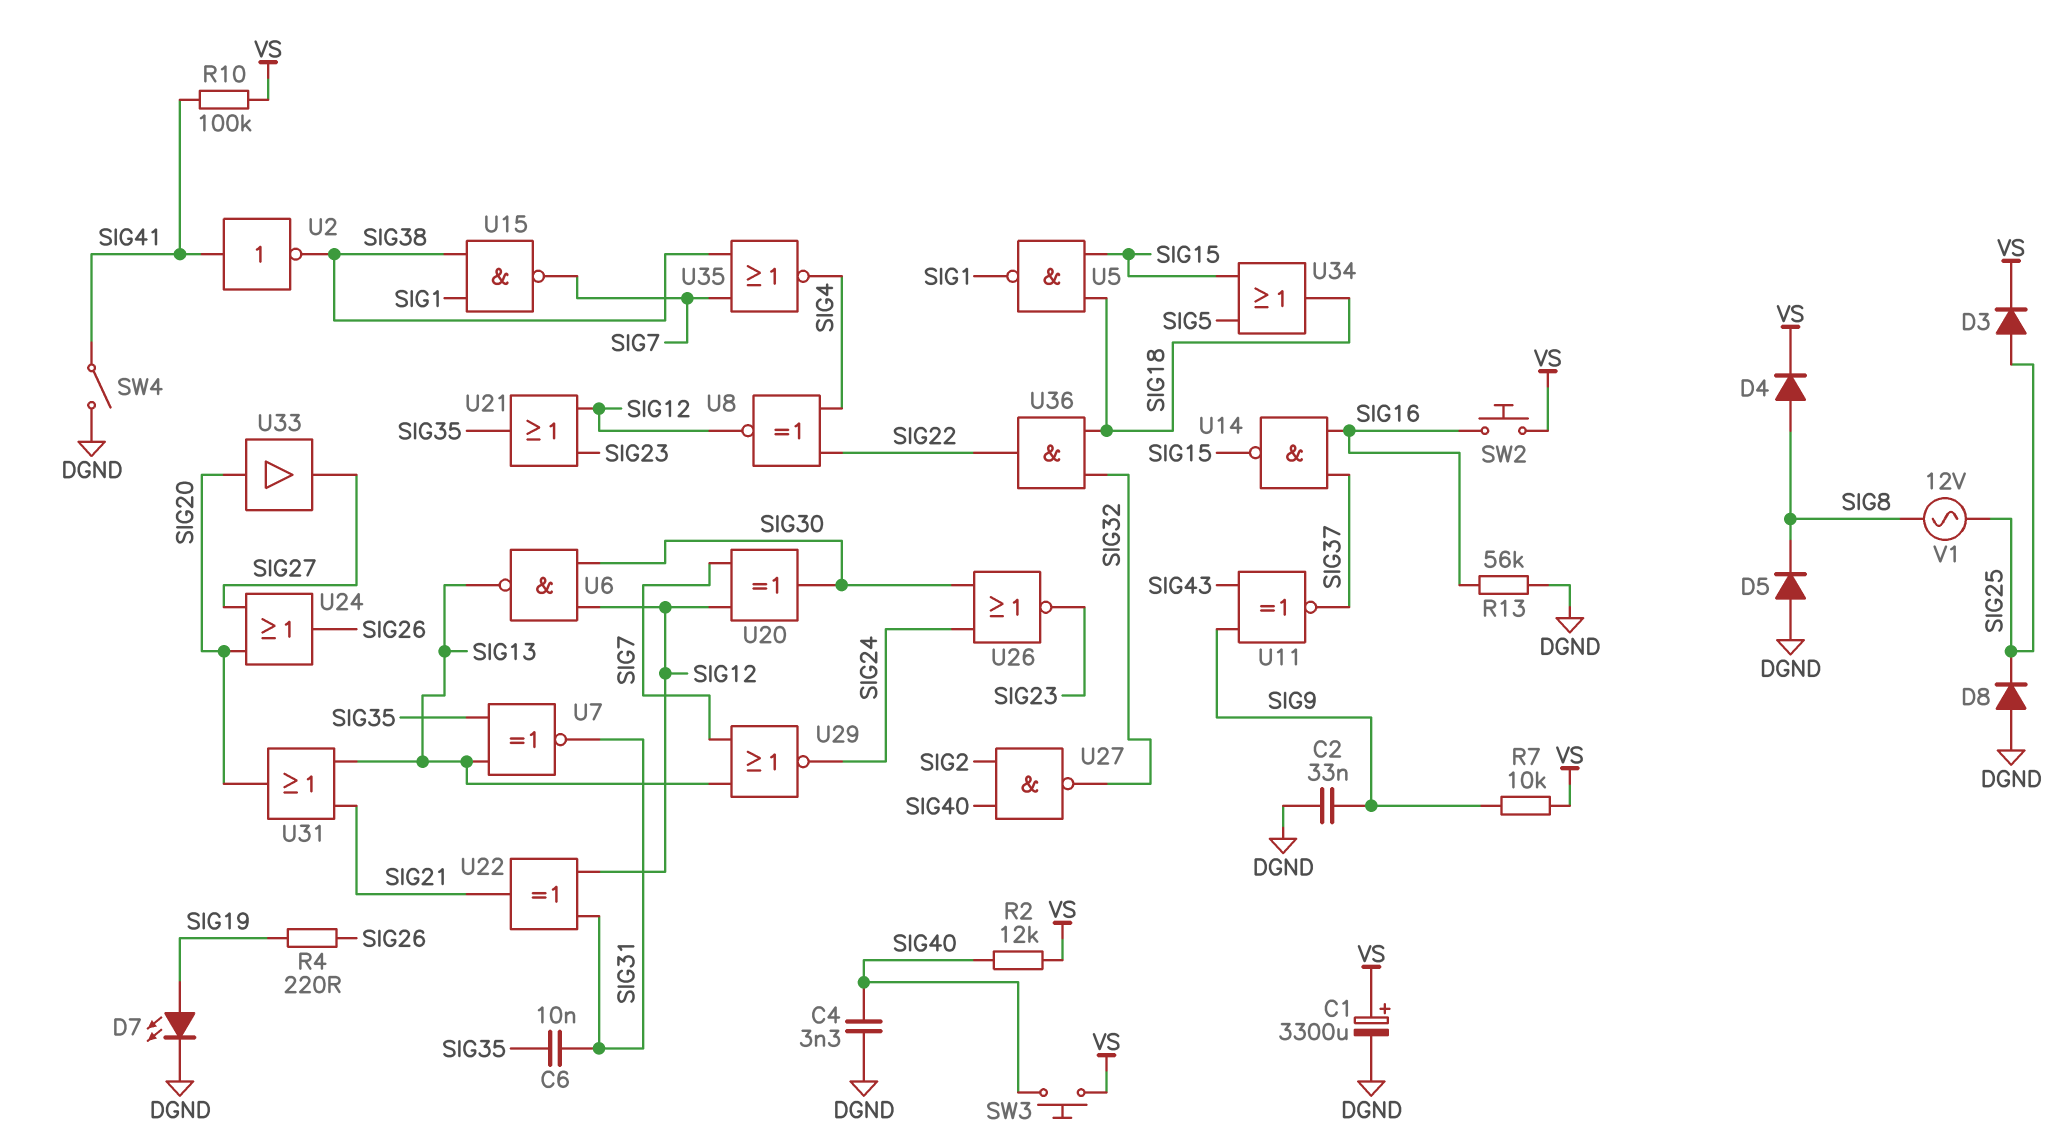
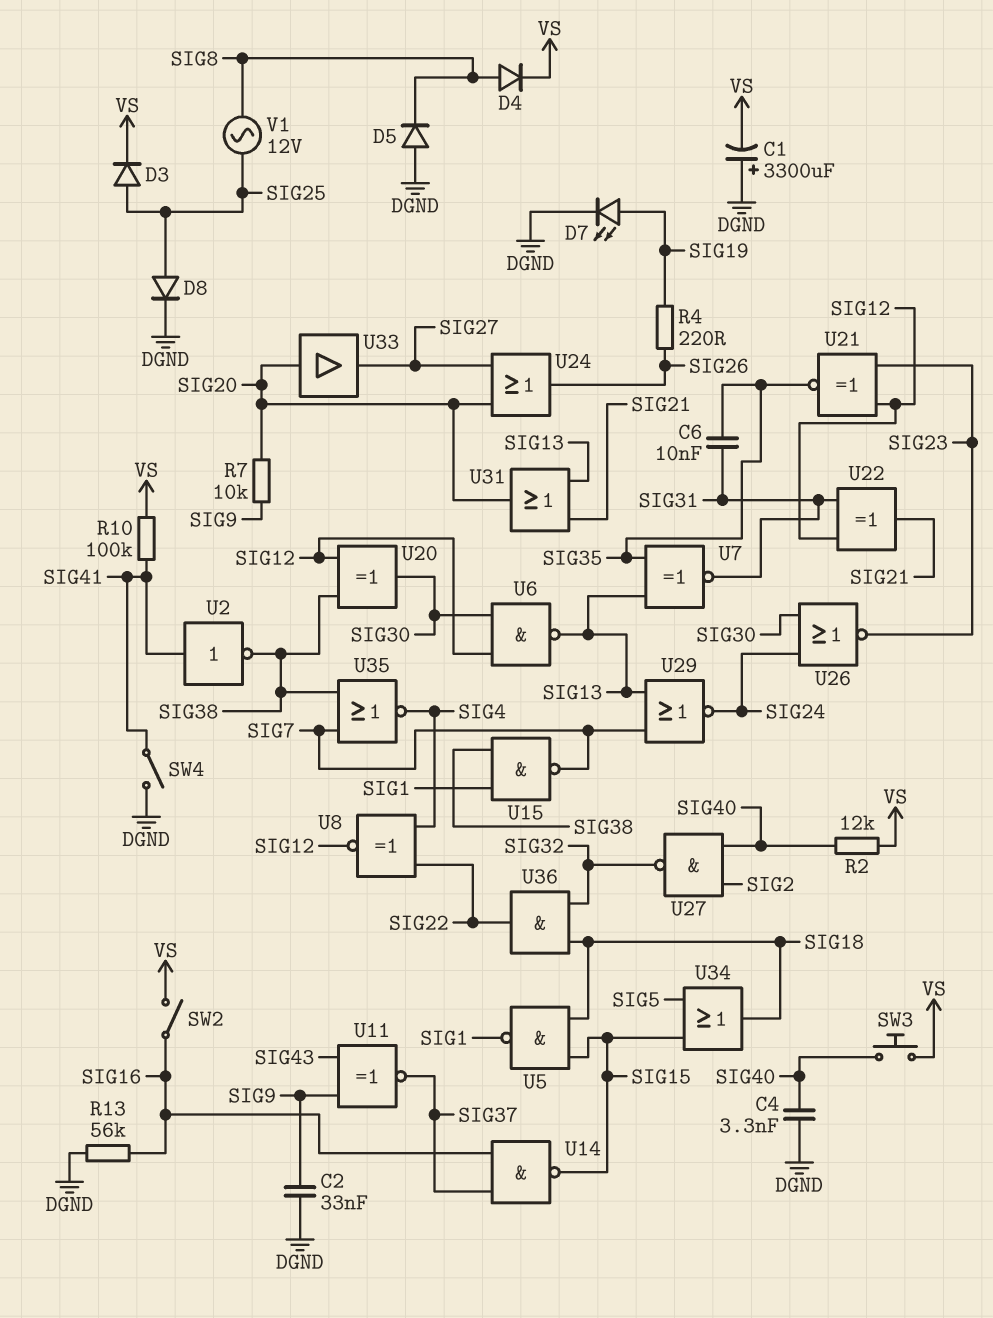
C1: 3300uF (plus VS, minus DGND) -> 3300uF (plus DGND, minus VS)
D8: diode (A DGND, K SIG25) -> diode (A SIG25, K DGND)
R7: 10k (SIG9, VS) -> 10k (SIG9, SIG20)
SW2: button (SIG16, VS) -> switch (SIG16, VS)
U20: XOR (in SIG7, in SIG12, out SIG30) -> XOR (in SIG12, in SIG38, out SIG30)
U21: OR (in SIG12, in SIG23, out SIG35) -> XNOR (in SIG12, in SIG23, out SIG35)

